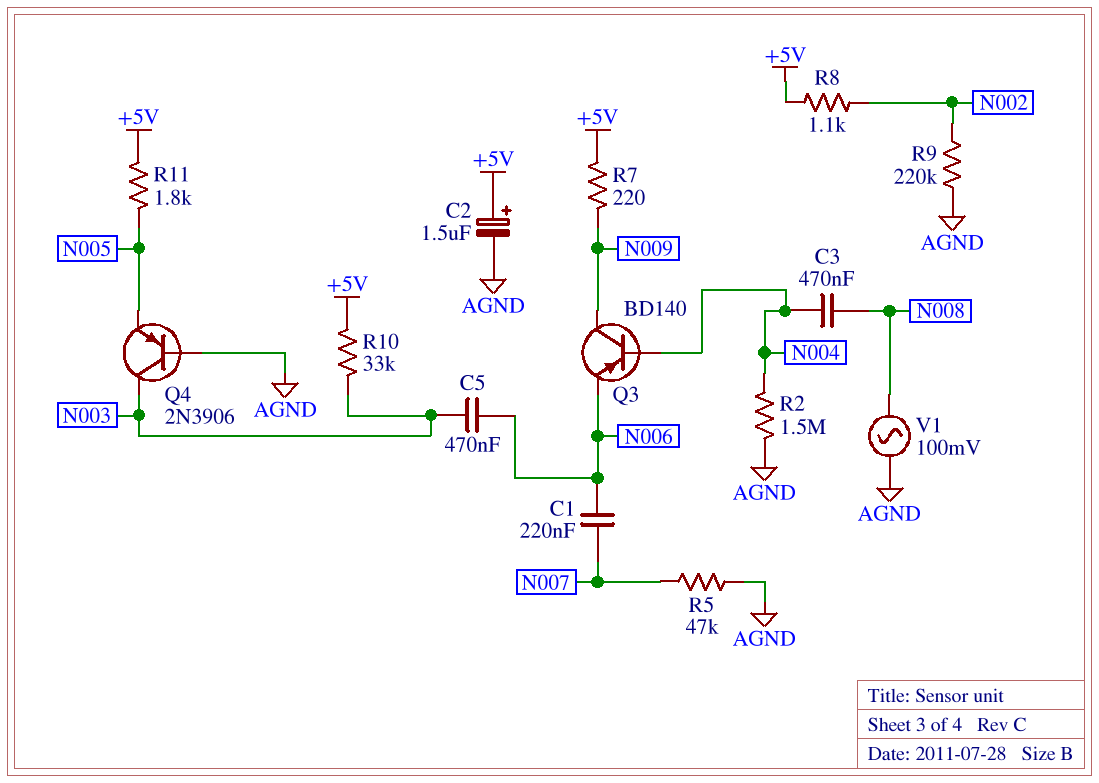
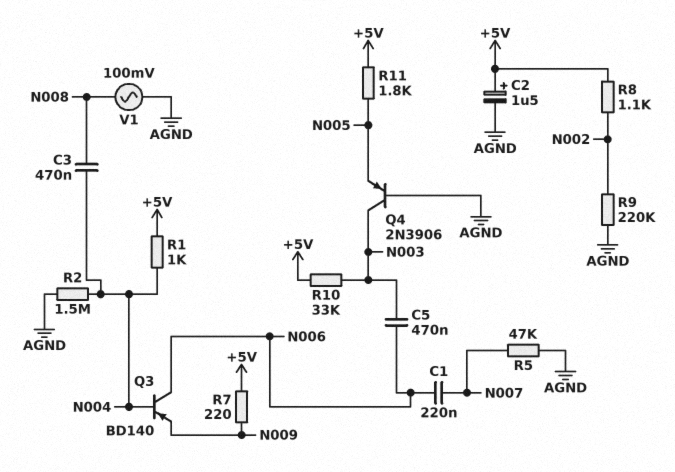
Q3: PNP BD140 (B N004, C N009, E N006) -> PNP BD140 (B N004, C N006, E N009)
R1: none -> 1k (+5V, N004)

